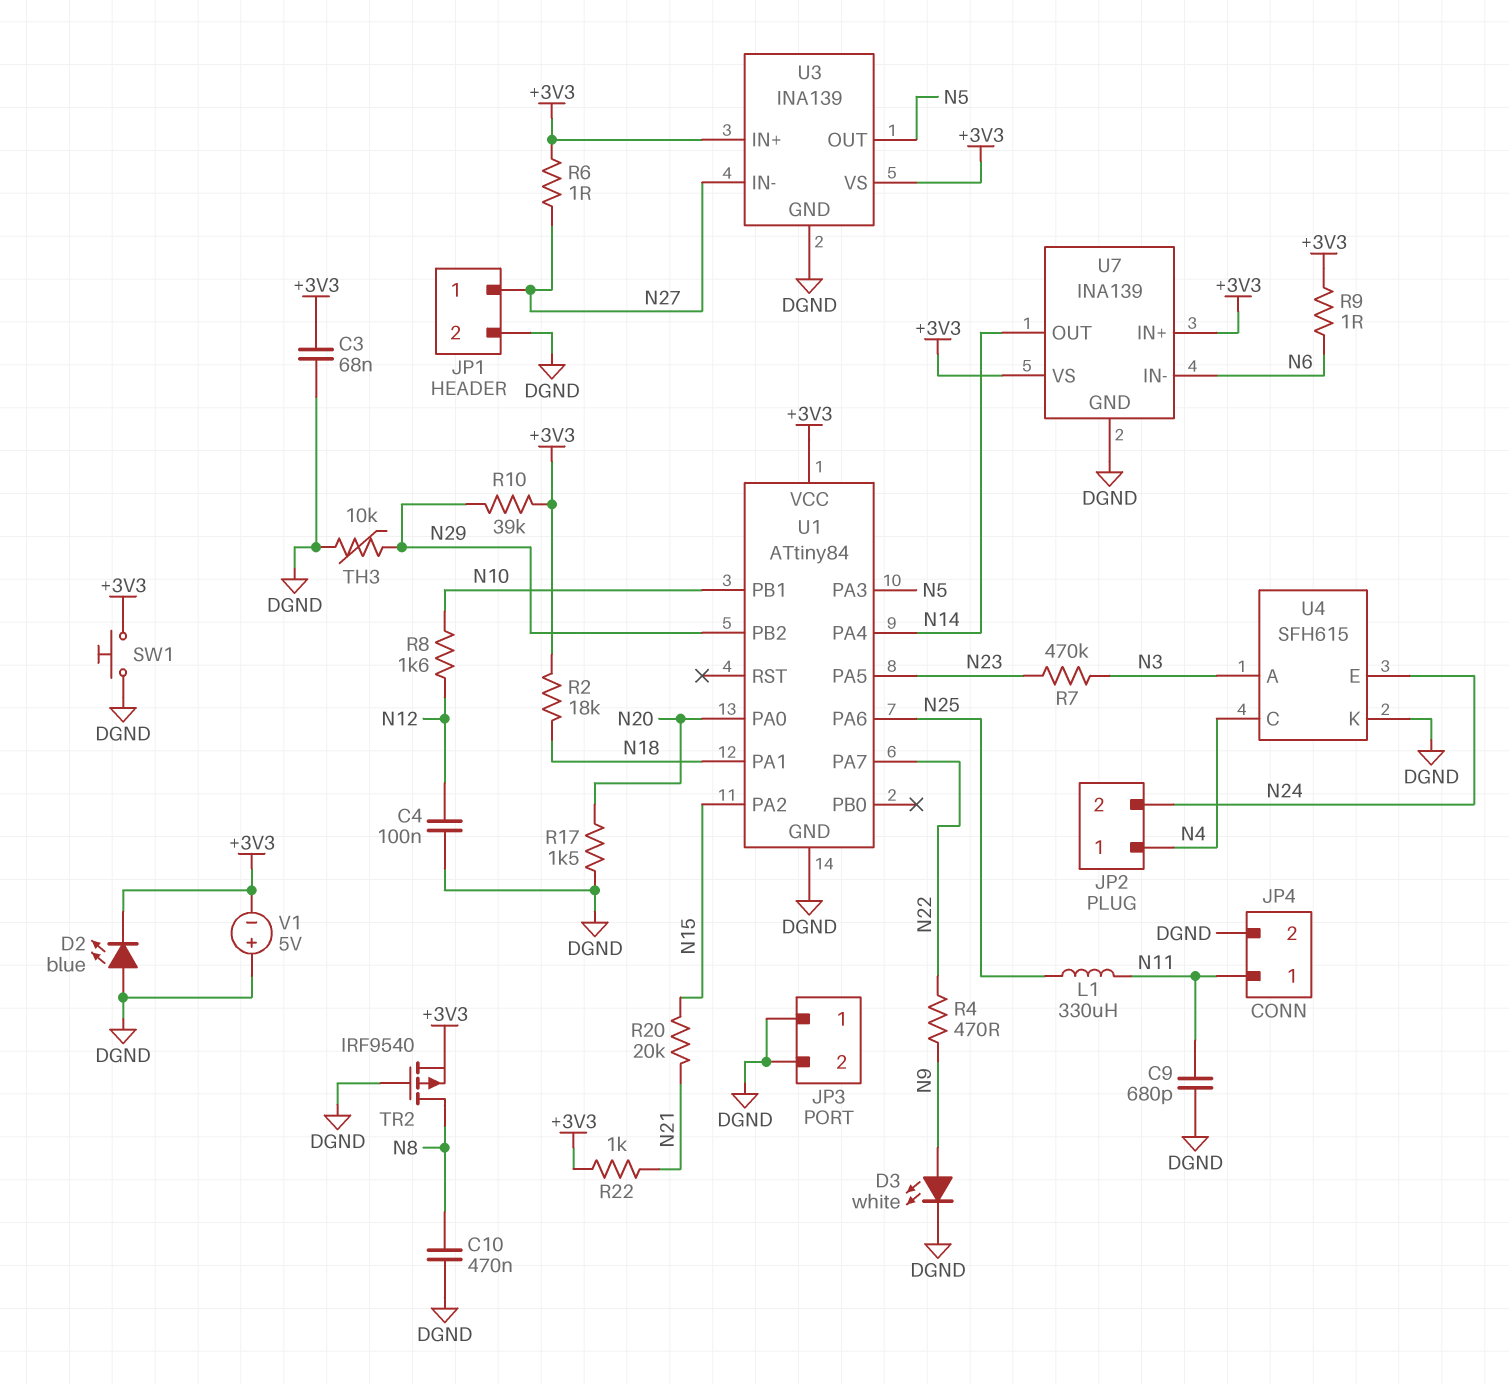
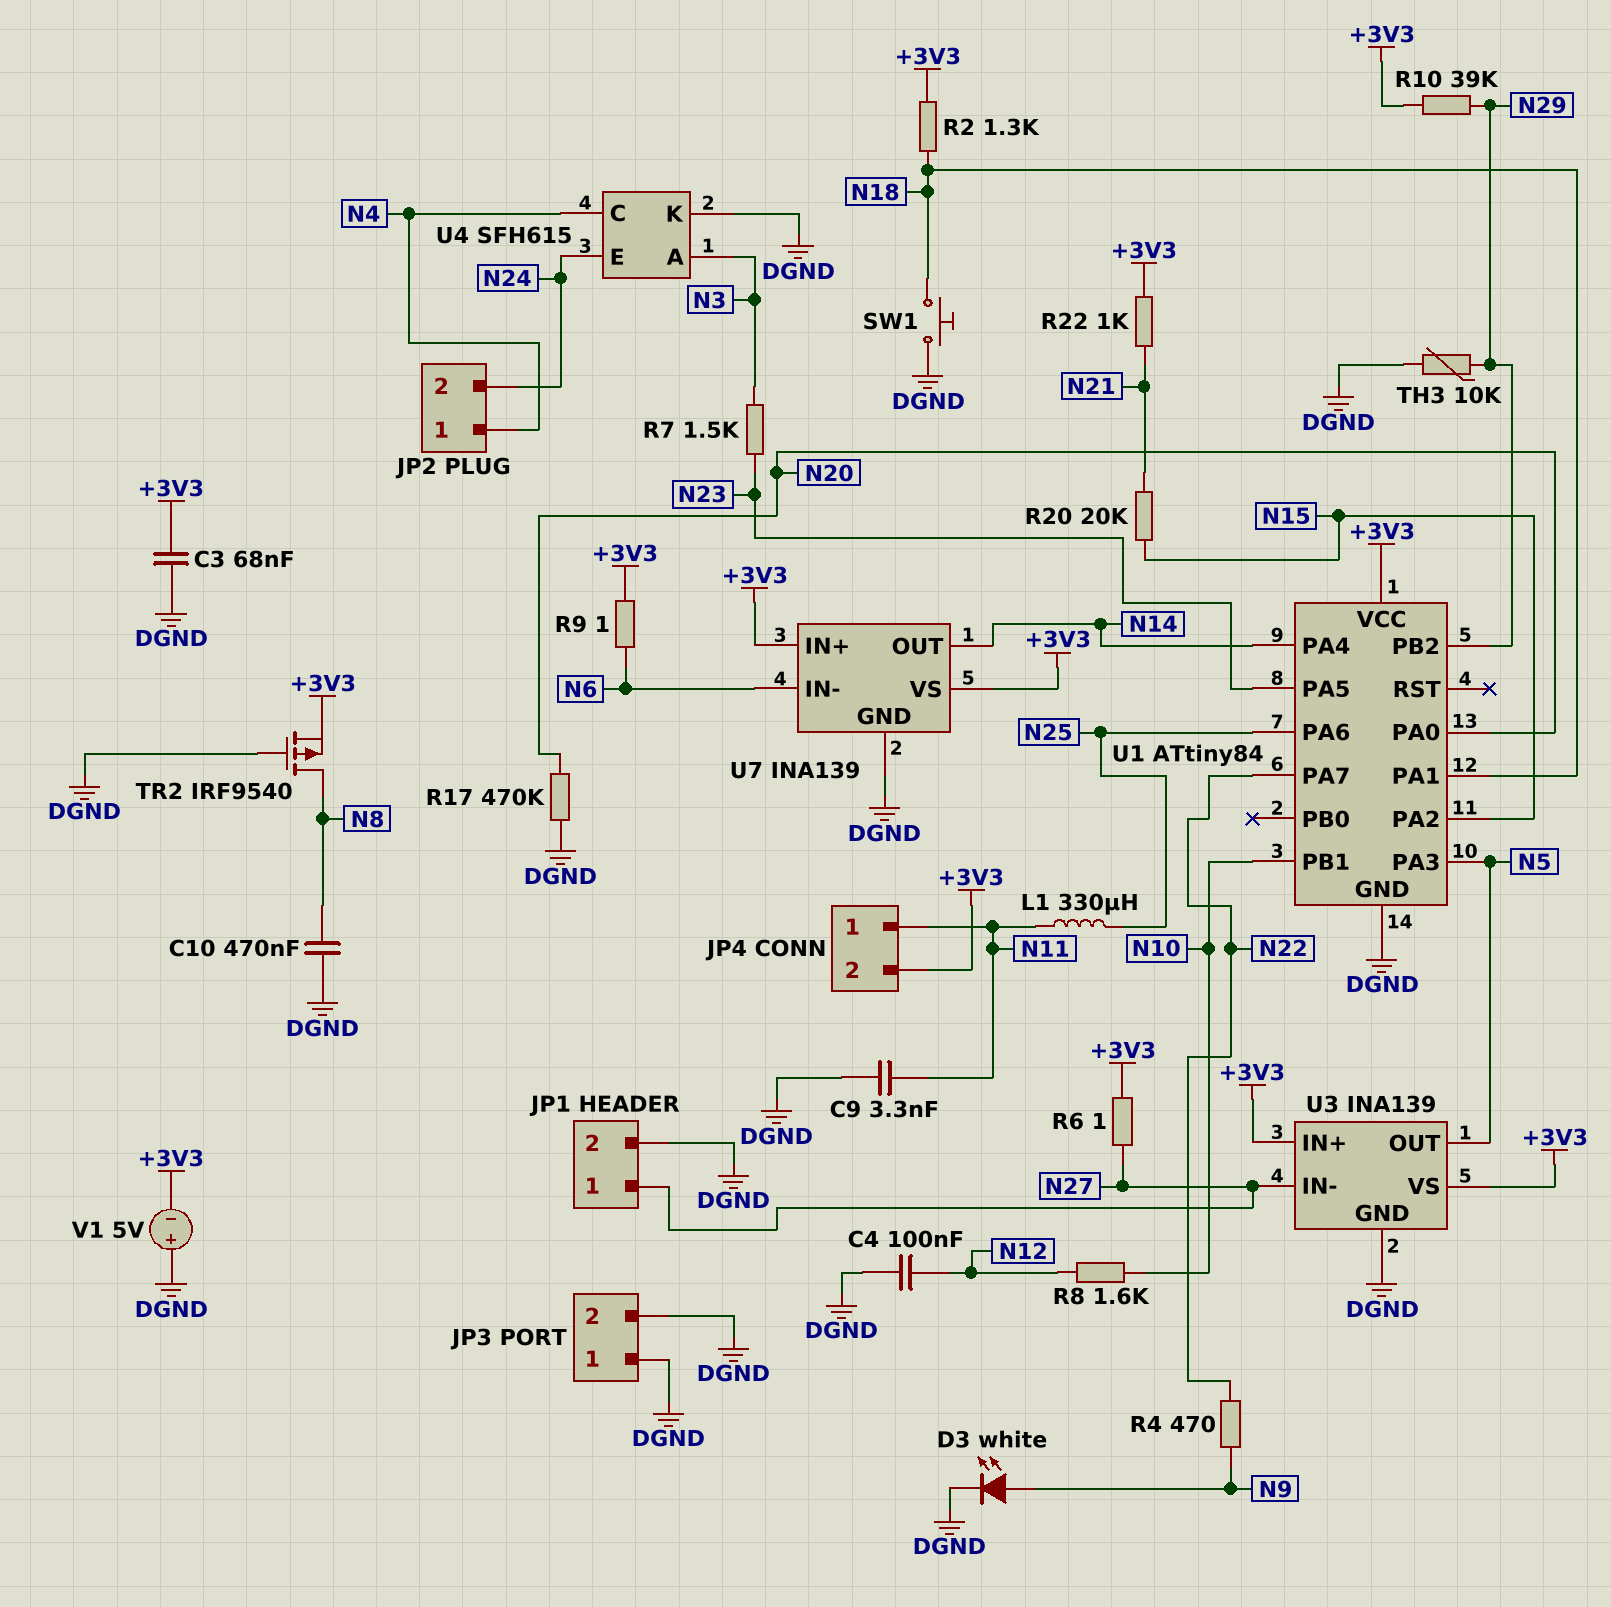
C9: 680pF (DGND, N11) -> 3.3nF (DGND, N11)
D2: LED blue (A DGND, K +3V3) -> none
JP4 pin 2: DGND -> +3V3
R2: 18k (+3V3, N18) -> 1.3k (+3V3, N18)
R7: 470k (N3, N23) -> 1.5k (N3, N23)
R17: 1.5k (DGND, N20) -> 470k (DGND, N20)
SW1: button (+3V3, DGND) -> button (DGND, N18)

